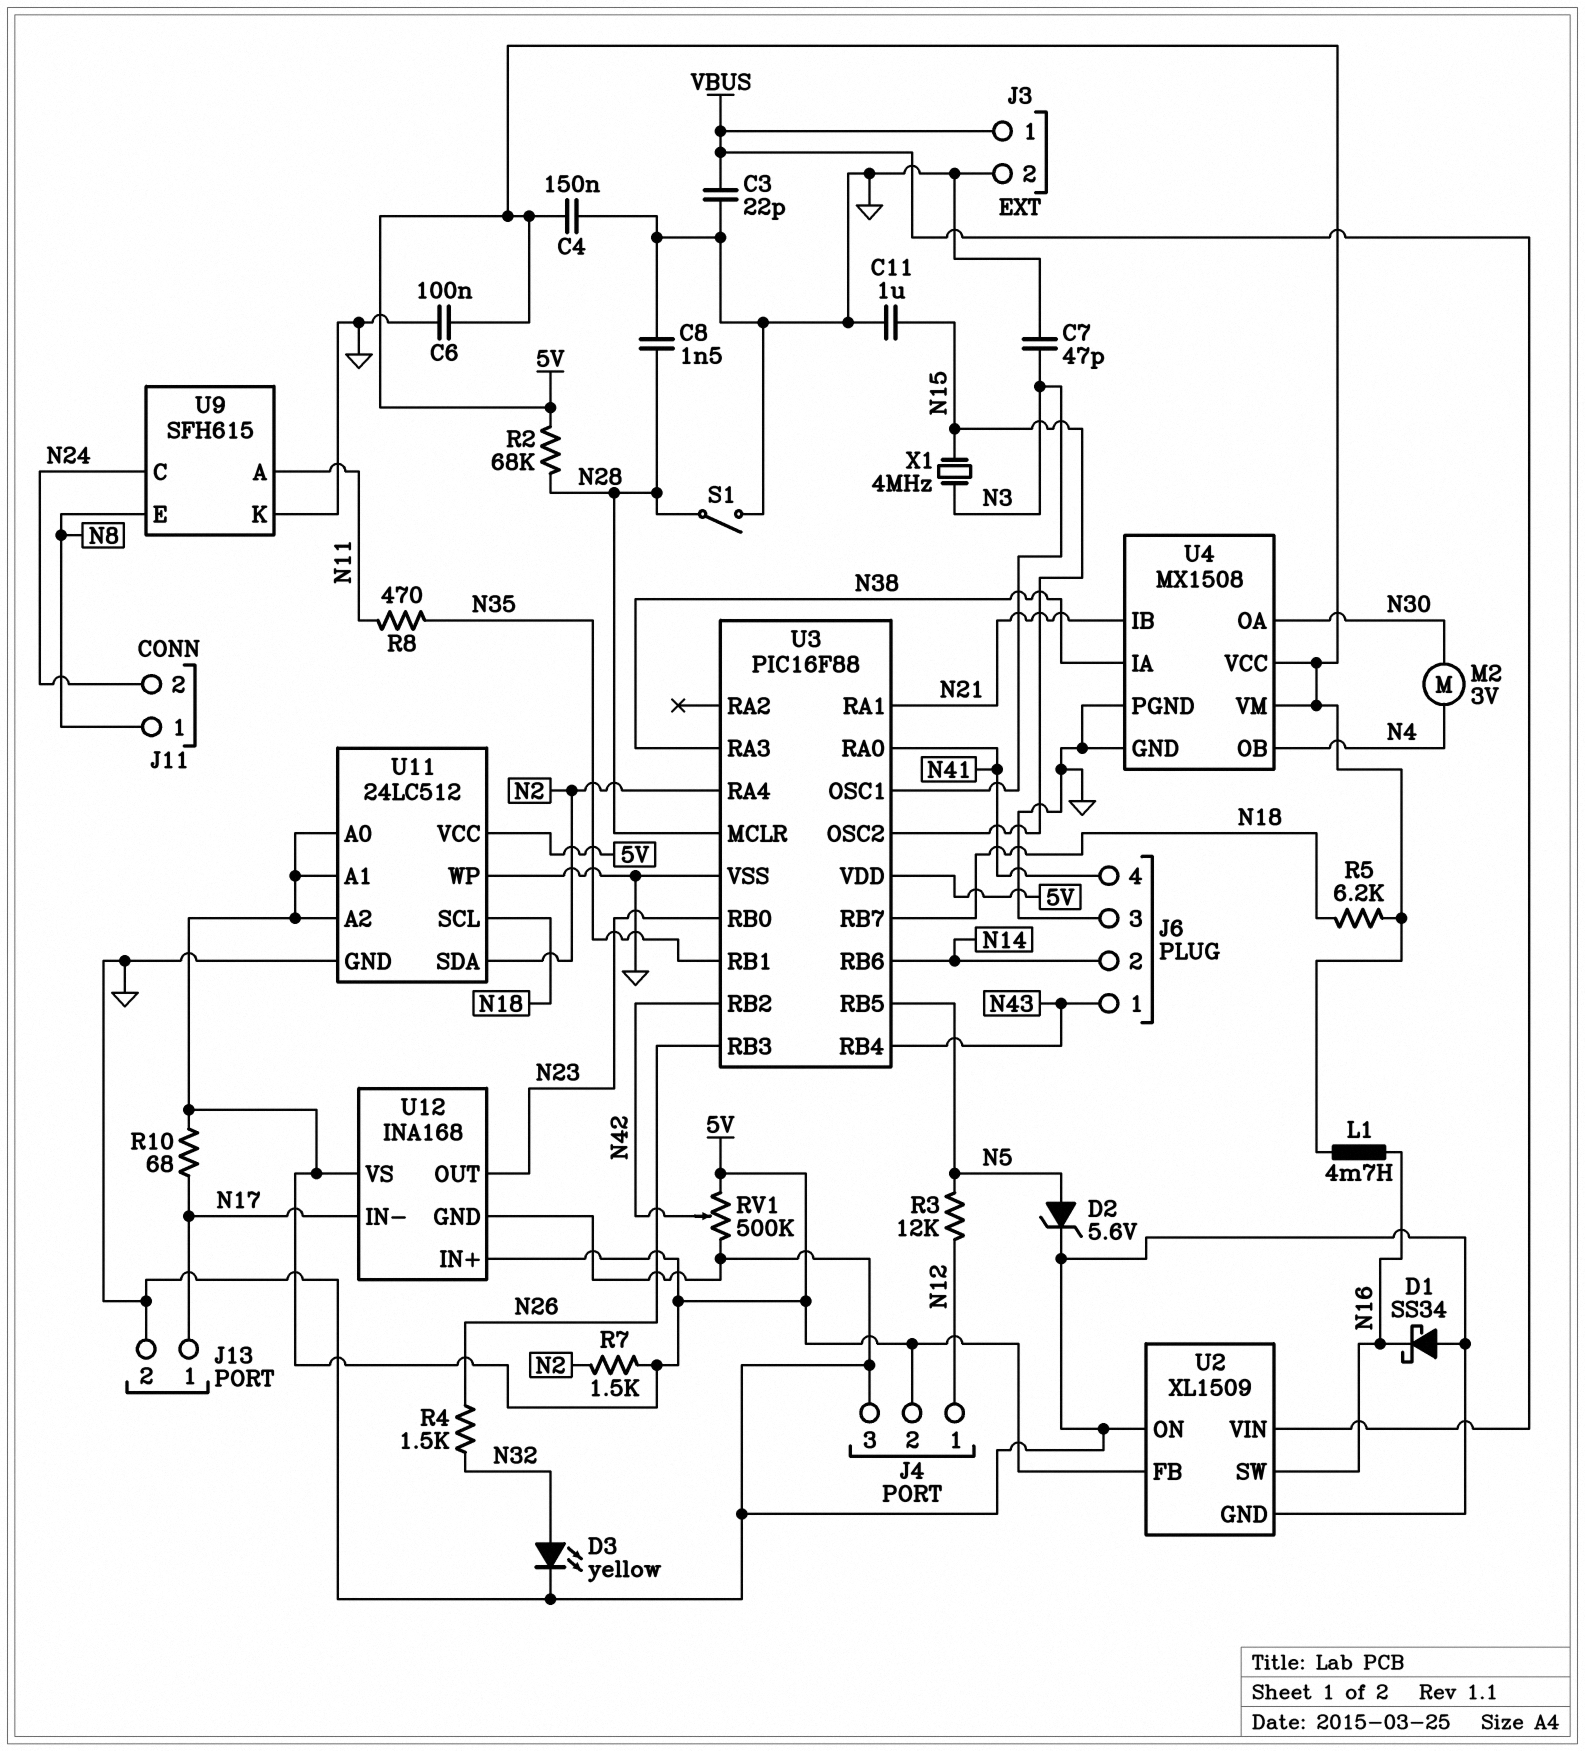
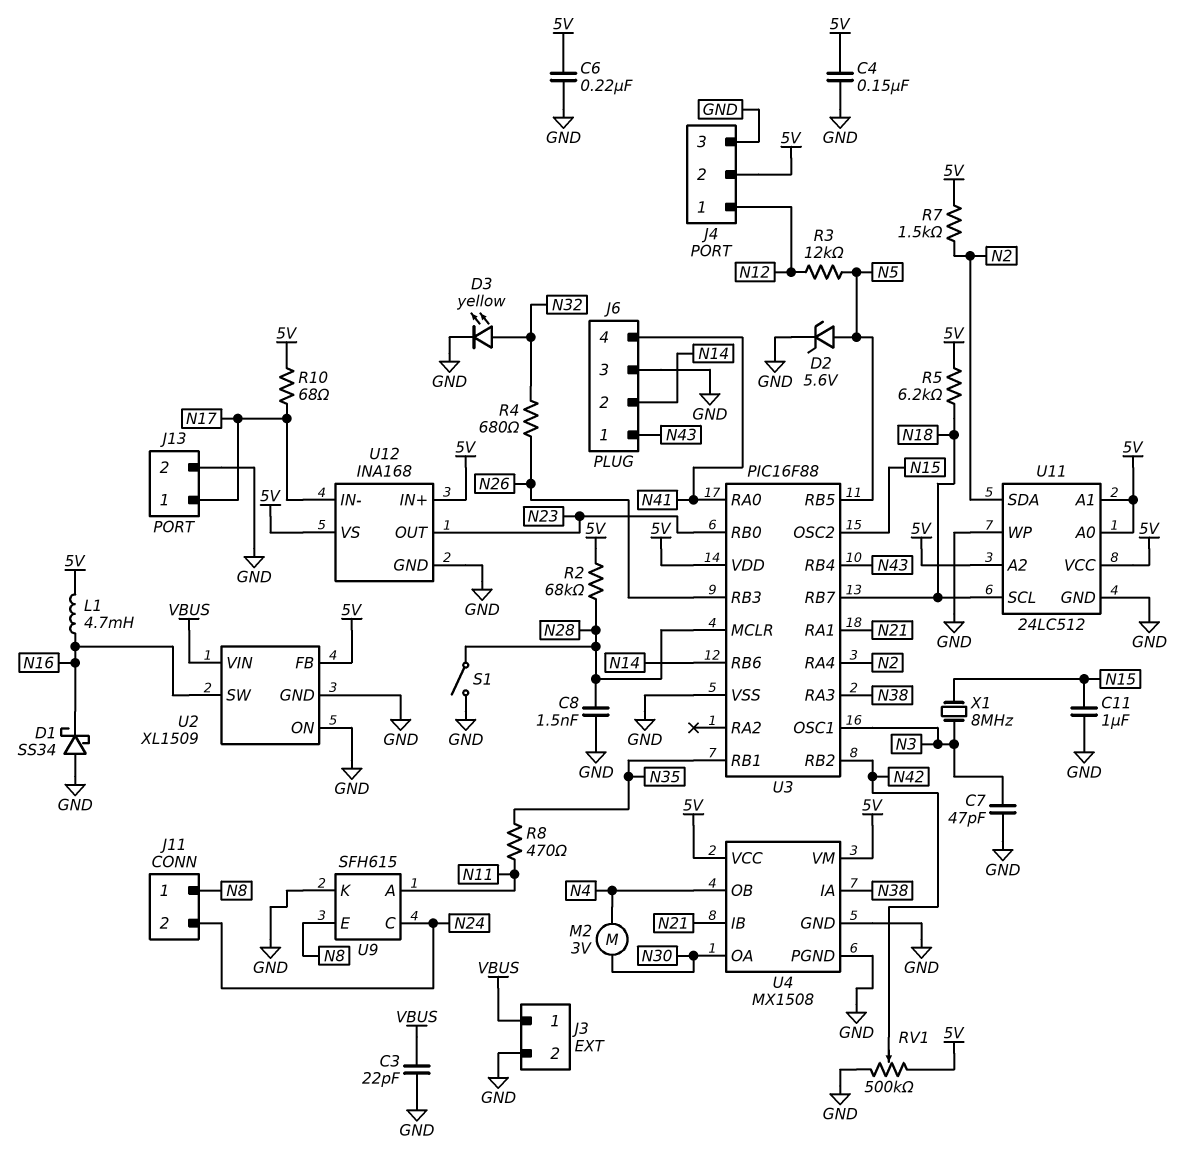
C6: 100nF (5V, GND) -> 220nF (5V, GND)
R4: 1.5k (N26, N32) -> 680 (N26, N32)
X1: 4MHz (N3, N15) -> 8MHz (N3, N15)

